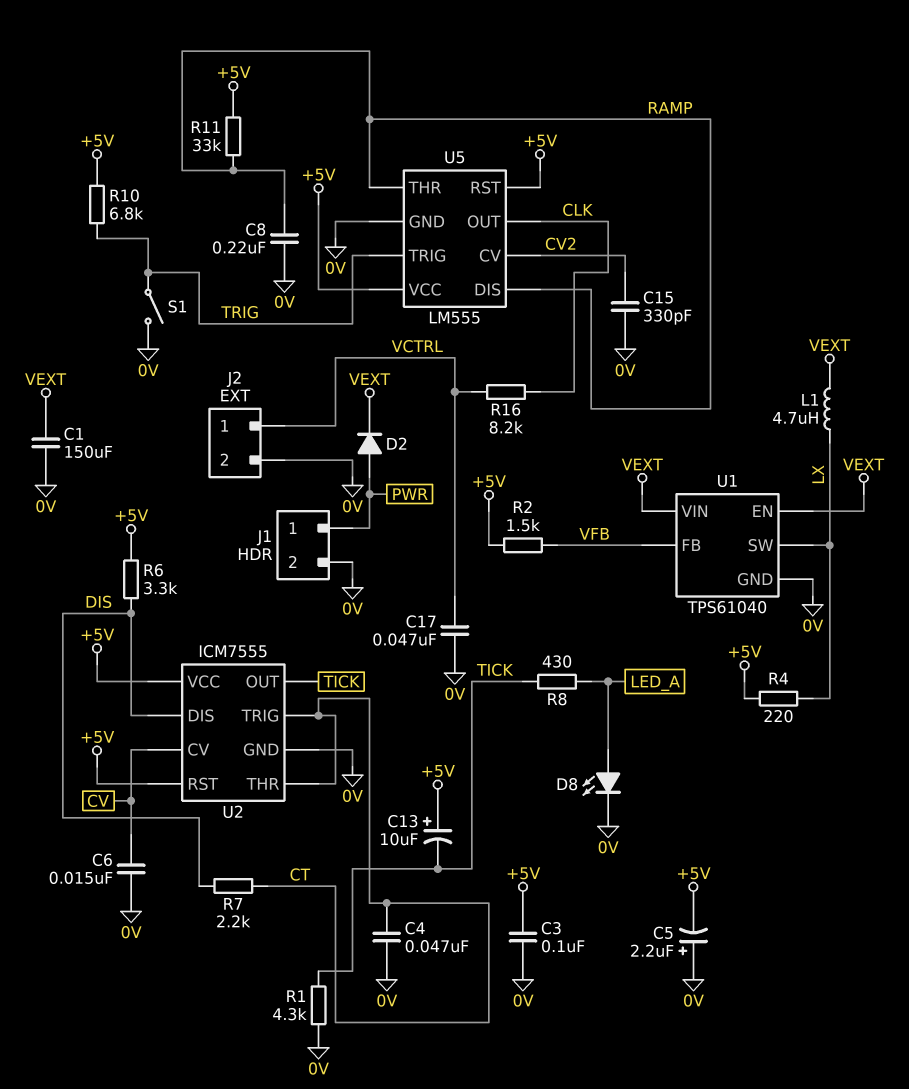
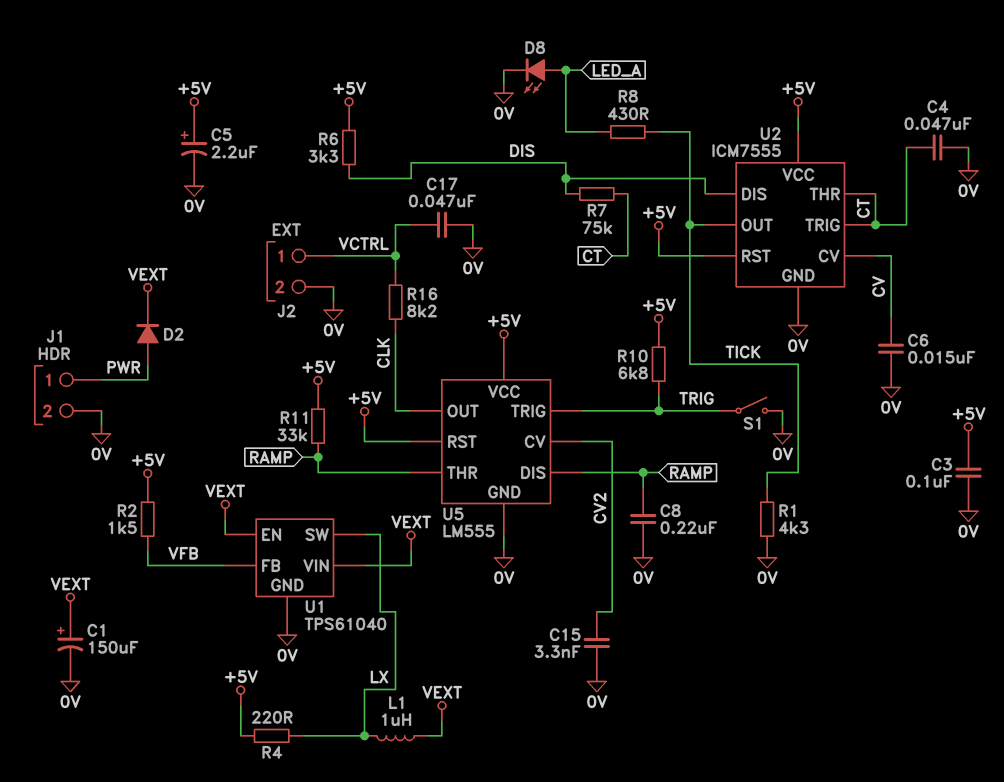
C1: 150uF (0V, VEXT) -> 150uF (plus VEXT, minus 0V)
C5: 2.2uF (plus 0V, minus +5V) -> 2.2uF (plus +5V, minus 0V)
C13: 10uF (plus +5V, minus TICK) -> none
C15: 330pF (0V, CV2) -> 3.3nF (0V, CV2)
L1: 4.7uH (LX, VEXT) -> 1uH (LX, VEXT)
R7: 2.2k (CT, DIS) -> 75k (CT, DIS)

